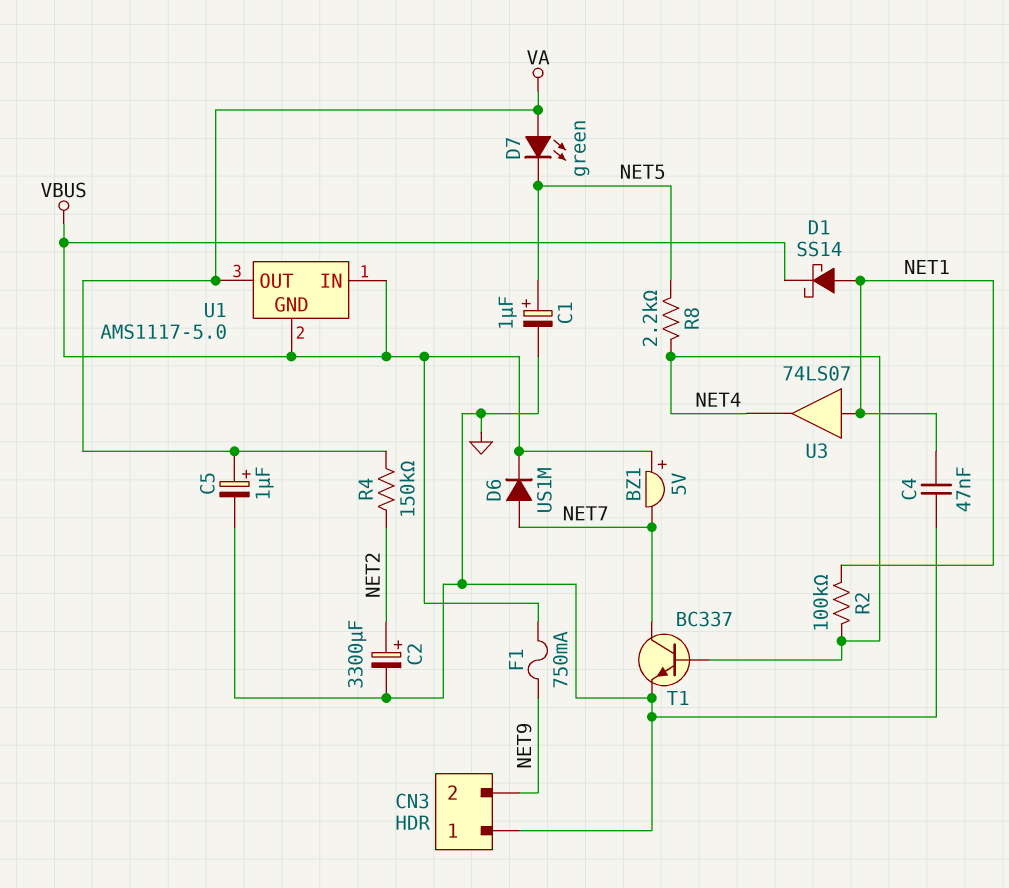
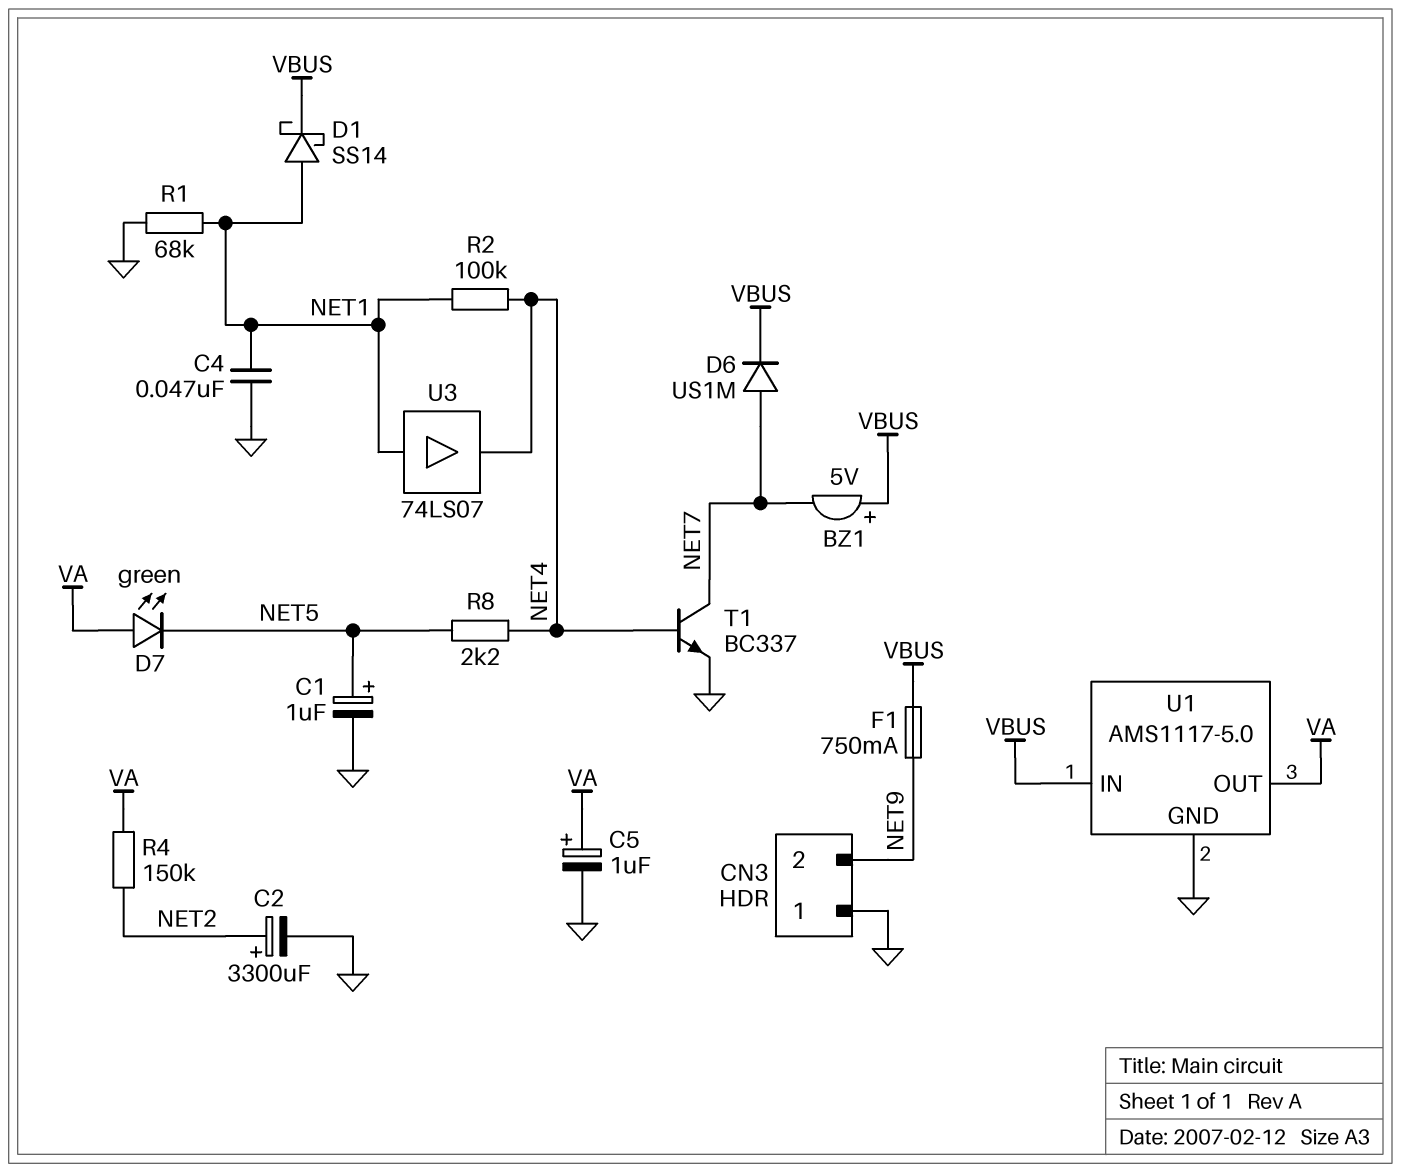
R1: none -> 68k (GND, NET1)
U1 pin GND: VBUS -> GND

